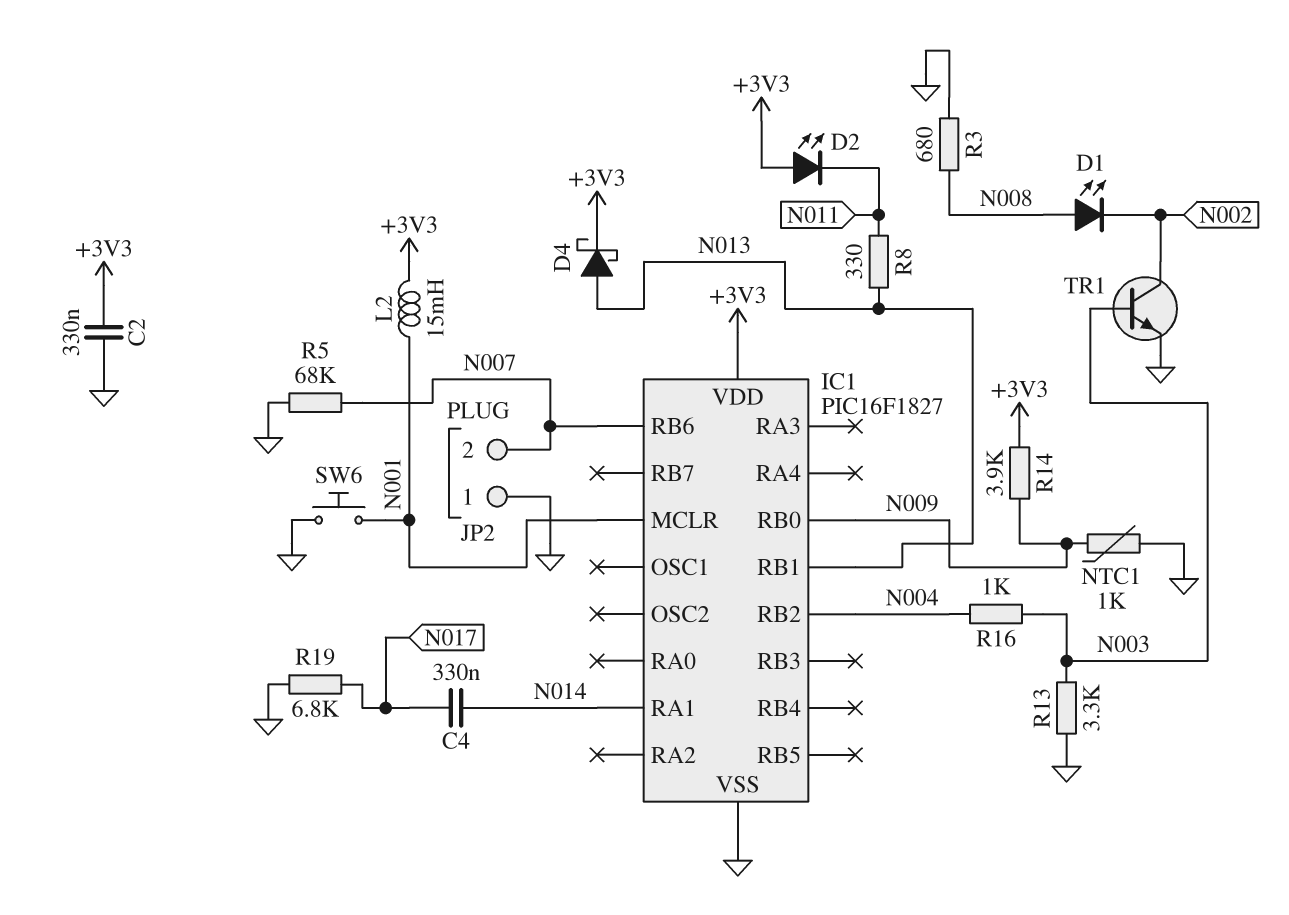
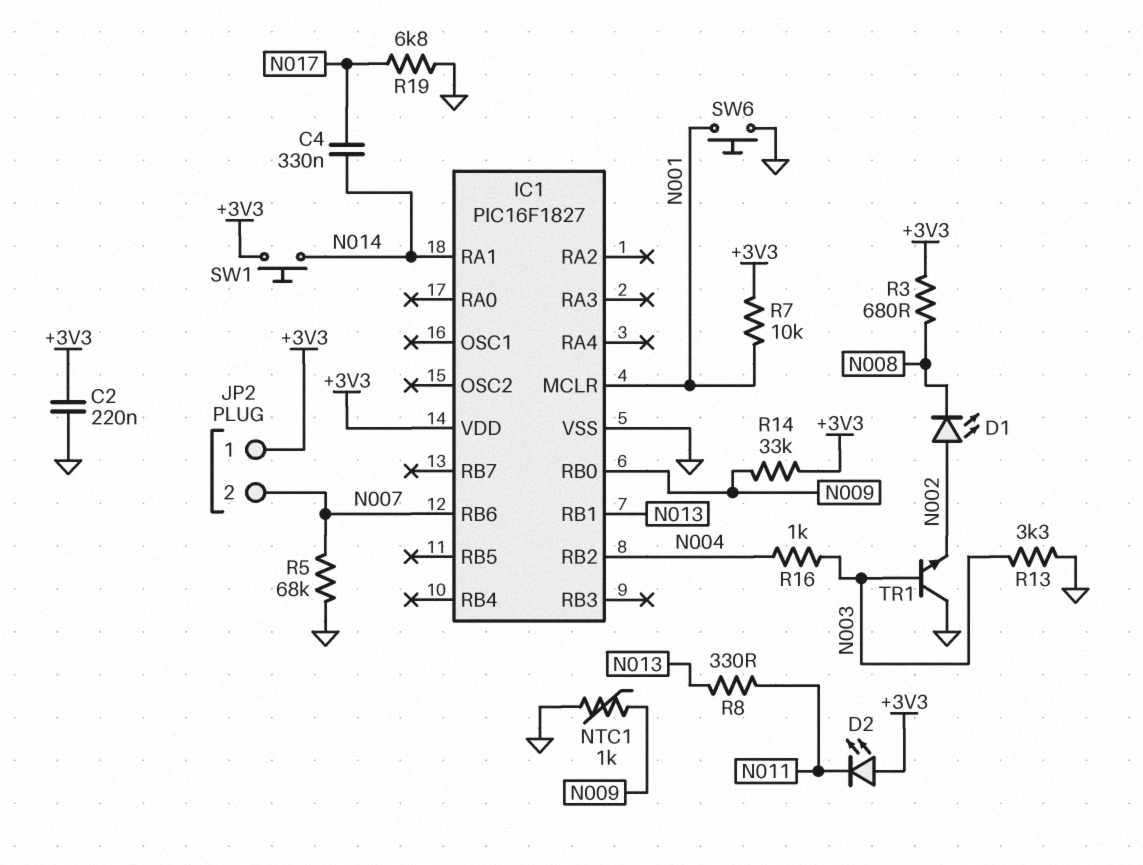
C2: 330nF (+3V3, GND) -> 220nF (+3V3, GND)
D1: LED (A N008, K N002) -> LED (A N002, K N008)
D4: schottky (A N013, K +3V3) -> none
JP2 pin 1: GND -> +3V3
L2: 15mH (+3V3, N001) -> none
R3: 680 (GND, N008) -> 680 (+3V3, N008)
R7: none -> 10k (+3V3, N001)
R14: 3.9k (+3V3, N009) -> 33k (+3V3, N009)
SW1: none -> button (+3V3, N014)
TR1: NPN (B N003, C N002, E GND) -> NPN (B N003, C GND, E N002)

